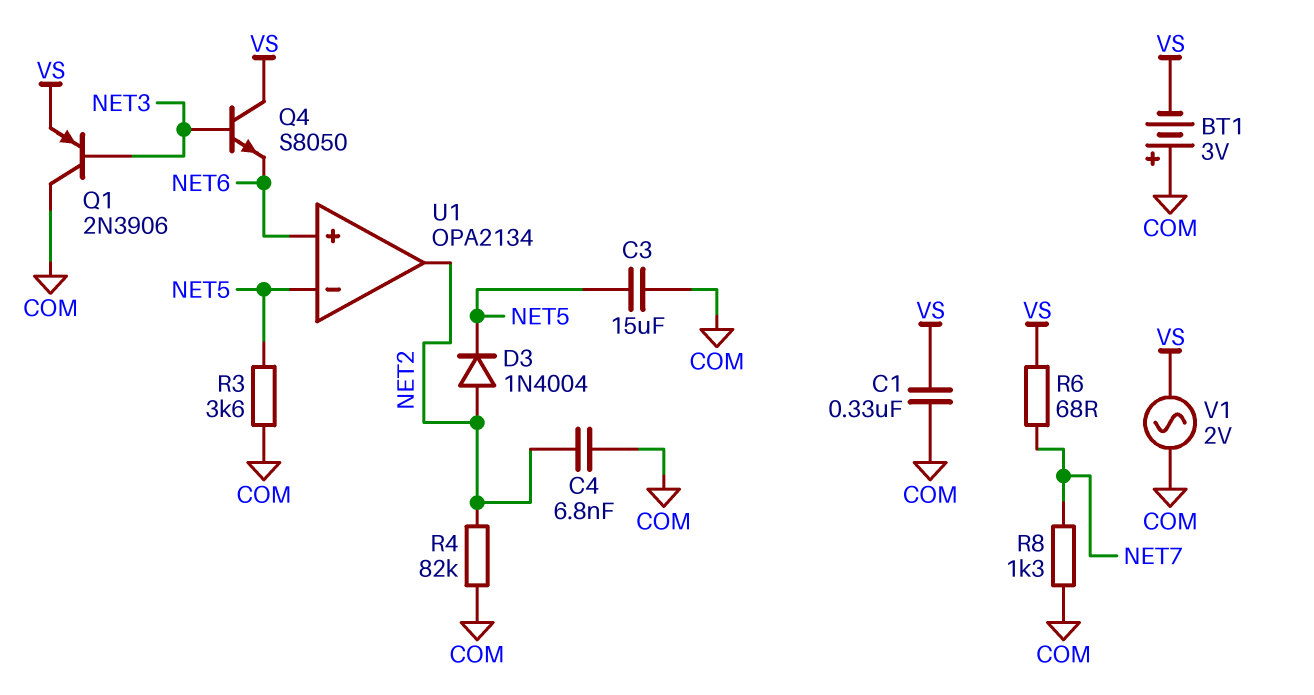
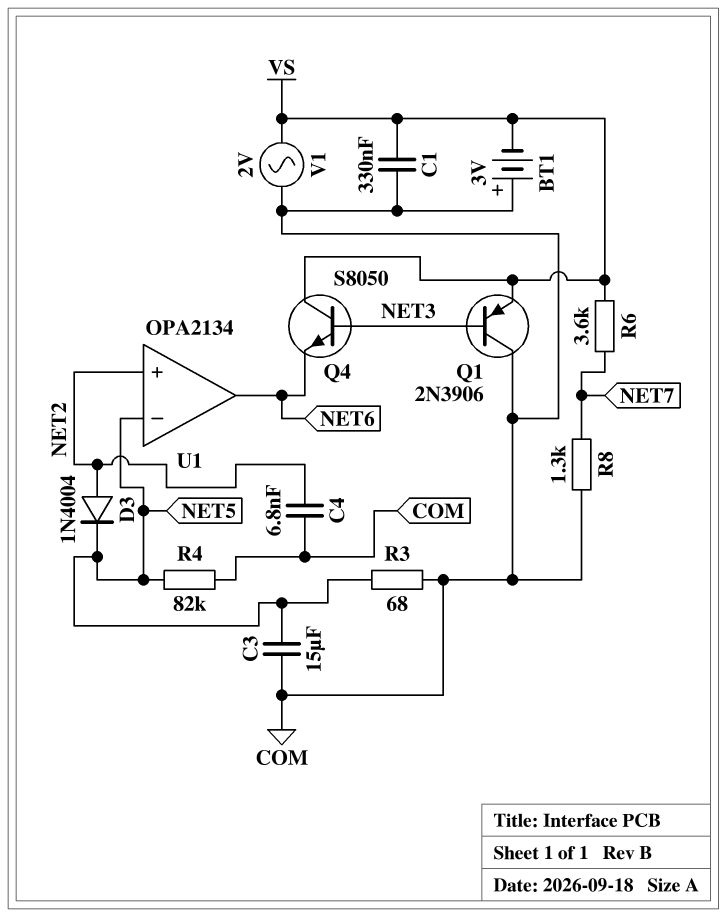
R3: 3.6k (COM, NET5) -> 68 (COM, NET5)
R4: 82k (COM, NET2) -> 82k (COM, NET5)
R6: 68 (NET7, VS) -> 3.6k (NET7, VS)
U1 pin in+: NET6 -> NET2
U1 pin out: NET2 -> NET6

